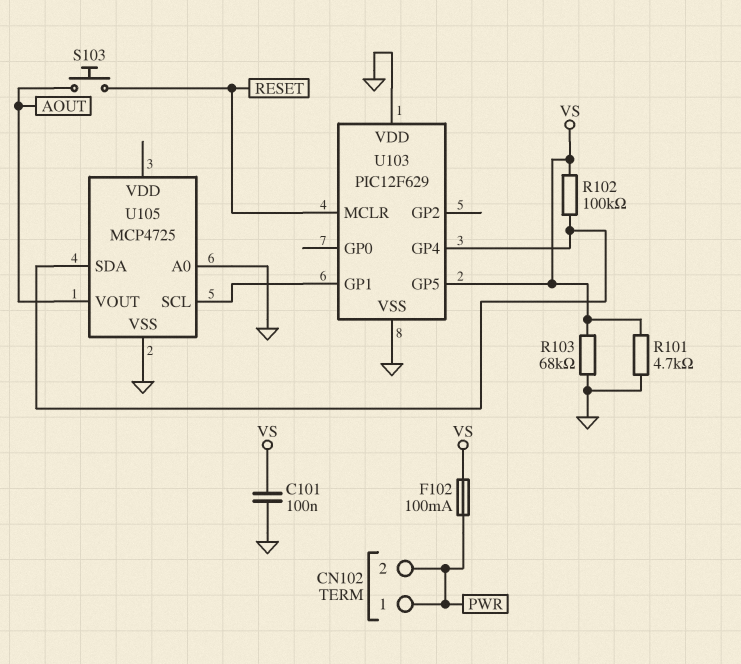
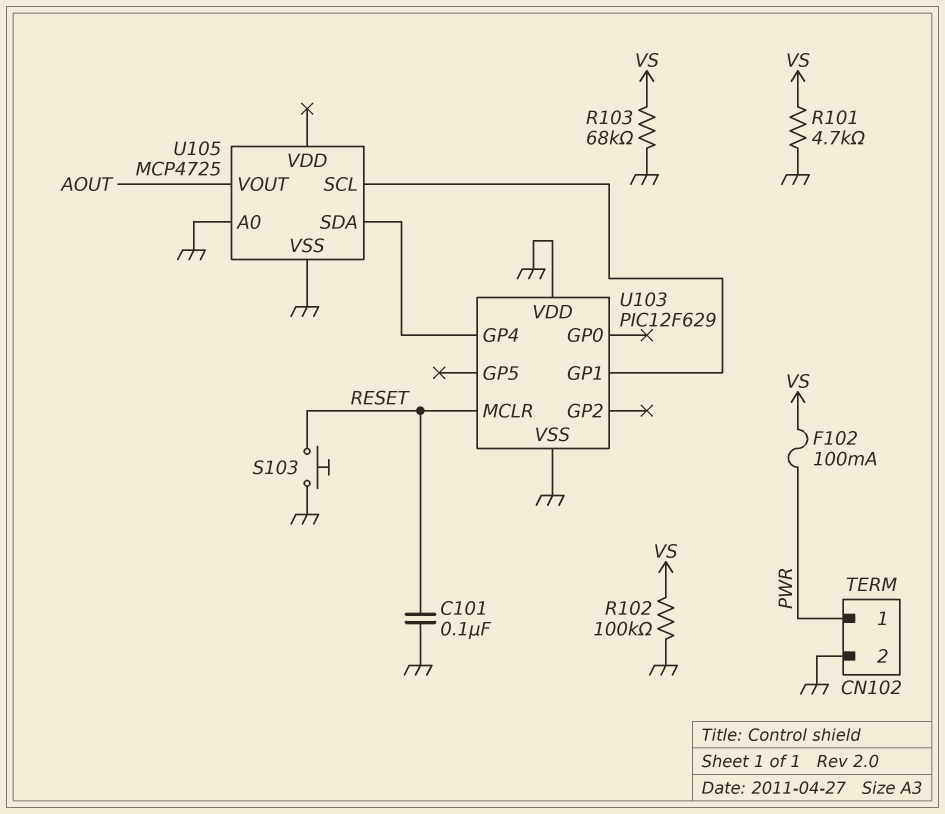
C101: 100nF (GND, VS) -> 100nF (GND, RESET)
CN102 pin 2: PWR -> GND
R102: 100k (U103/GP4, VS) -> 100k (GND, VS)
S103: button (AOUT, RESET) -> button (GND, RESET)
U103 pin GP5: VS -> none

